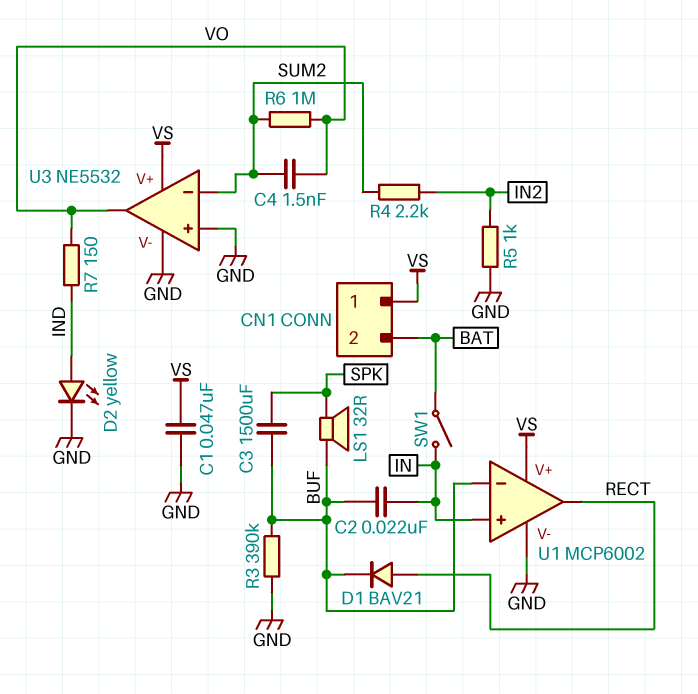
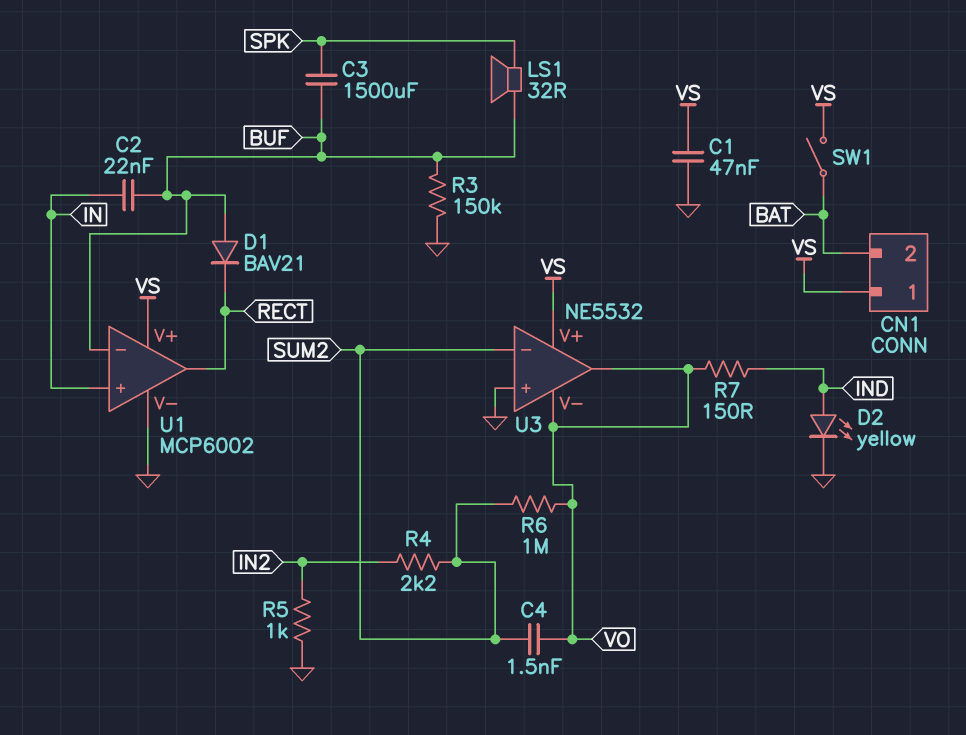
D1: diode BAV21 (A RECT, K BUF) -> diode BAV21 (A BUF, K RECT)
R3: 390k (BUF, GND) -> 150k (BUF, GND)
SW1: switch (BAT, IN) -> switch (BAT, VS)
U3 pin V-: GND -> VO

